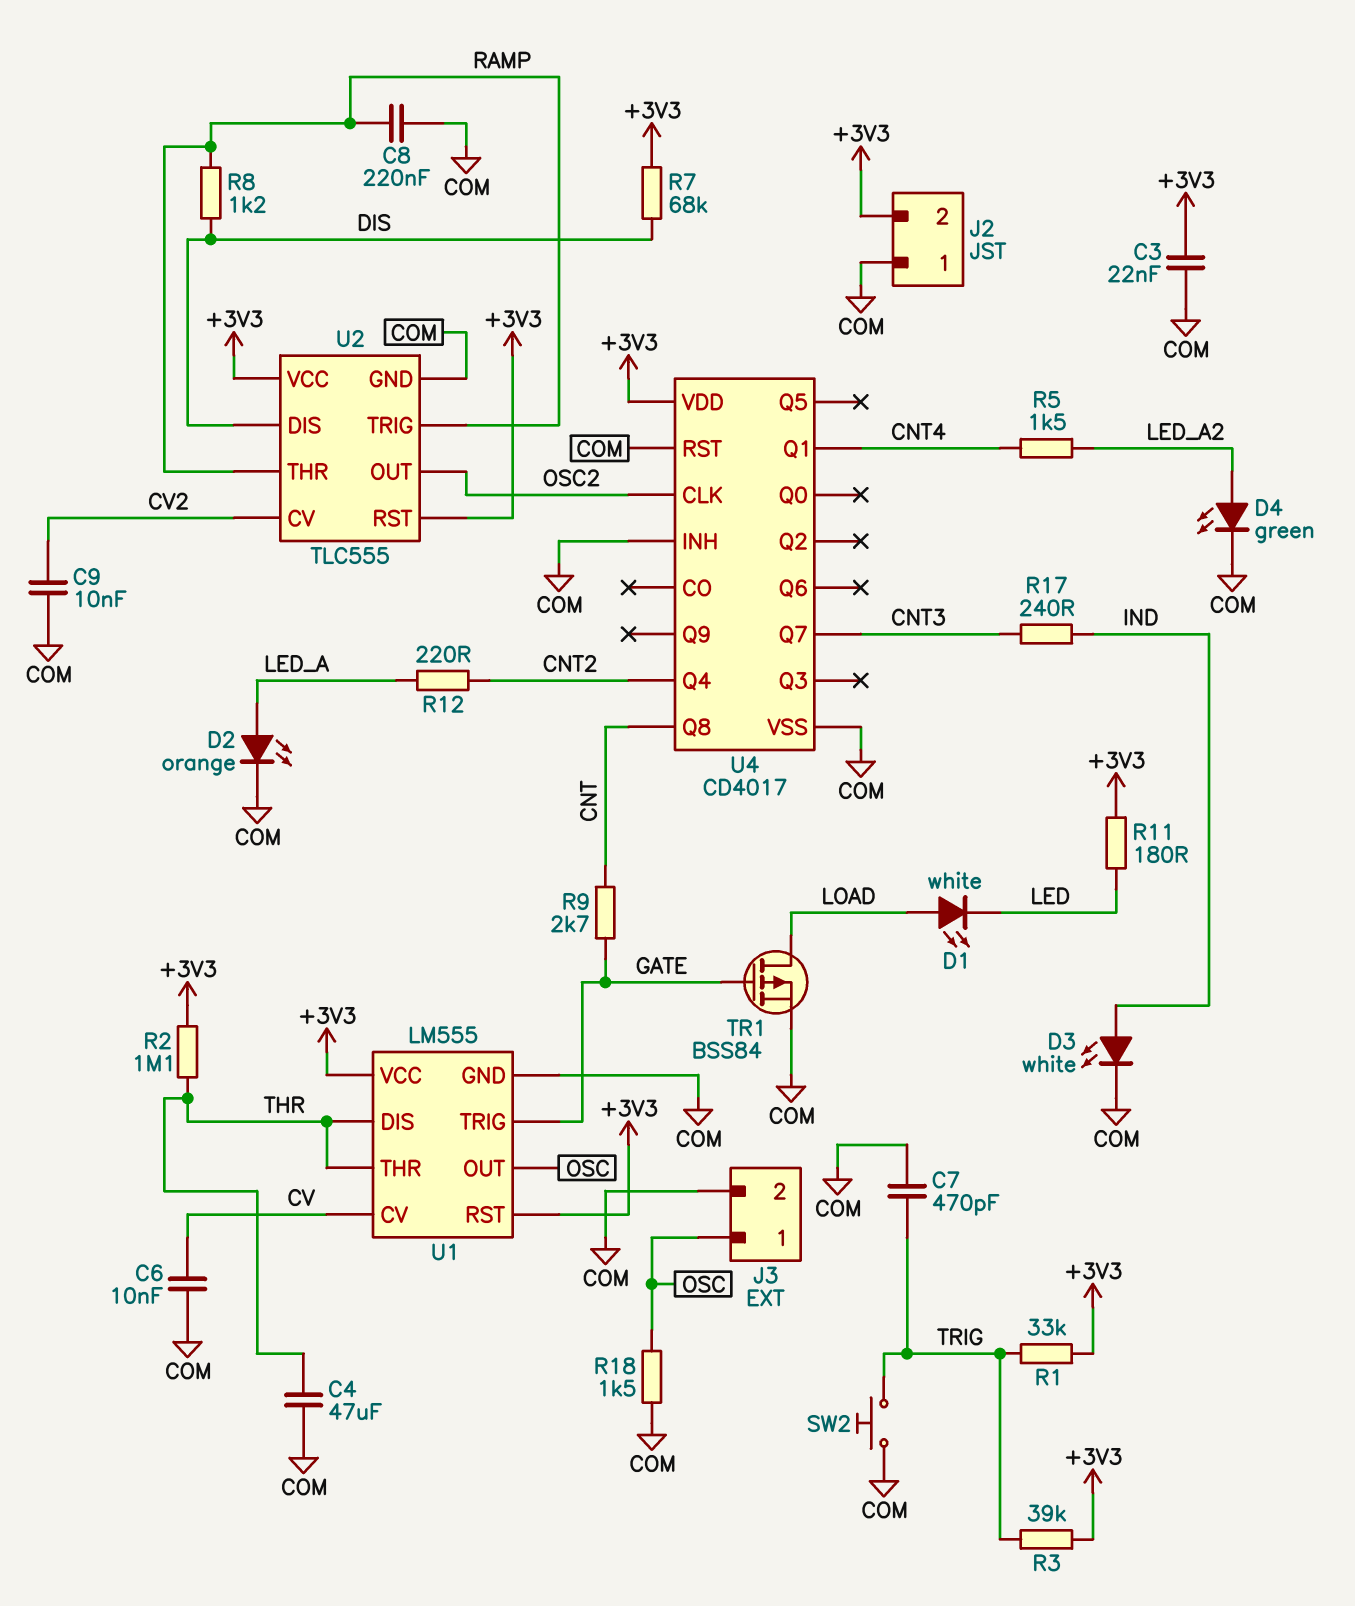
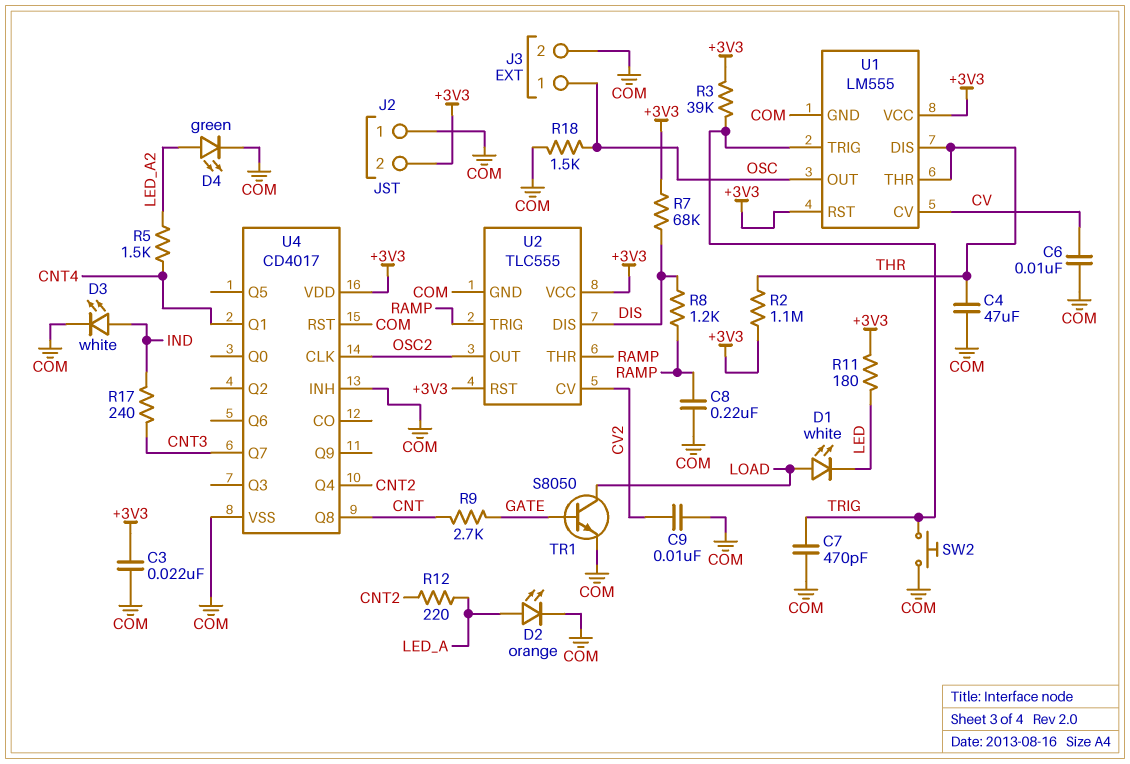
R1: 33k (+3V3, TRIG) -> none
TR1: PMOS BSS84 (G GATE, D LOAD, S COM) -> NPN S8050 (B GATE, C LOAD, E COM)
U1 pin TRIG: GATE -> TRIG

